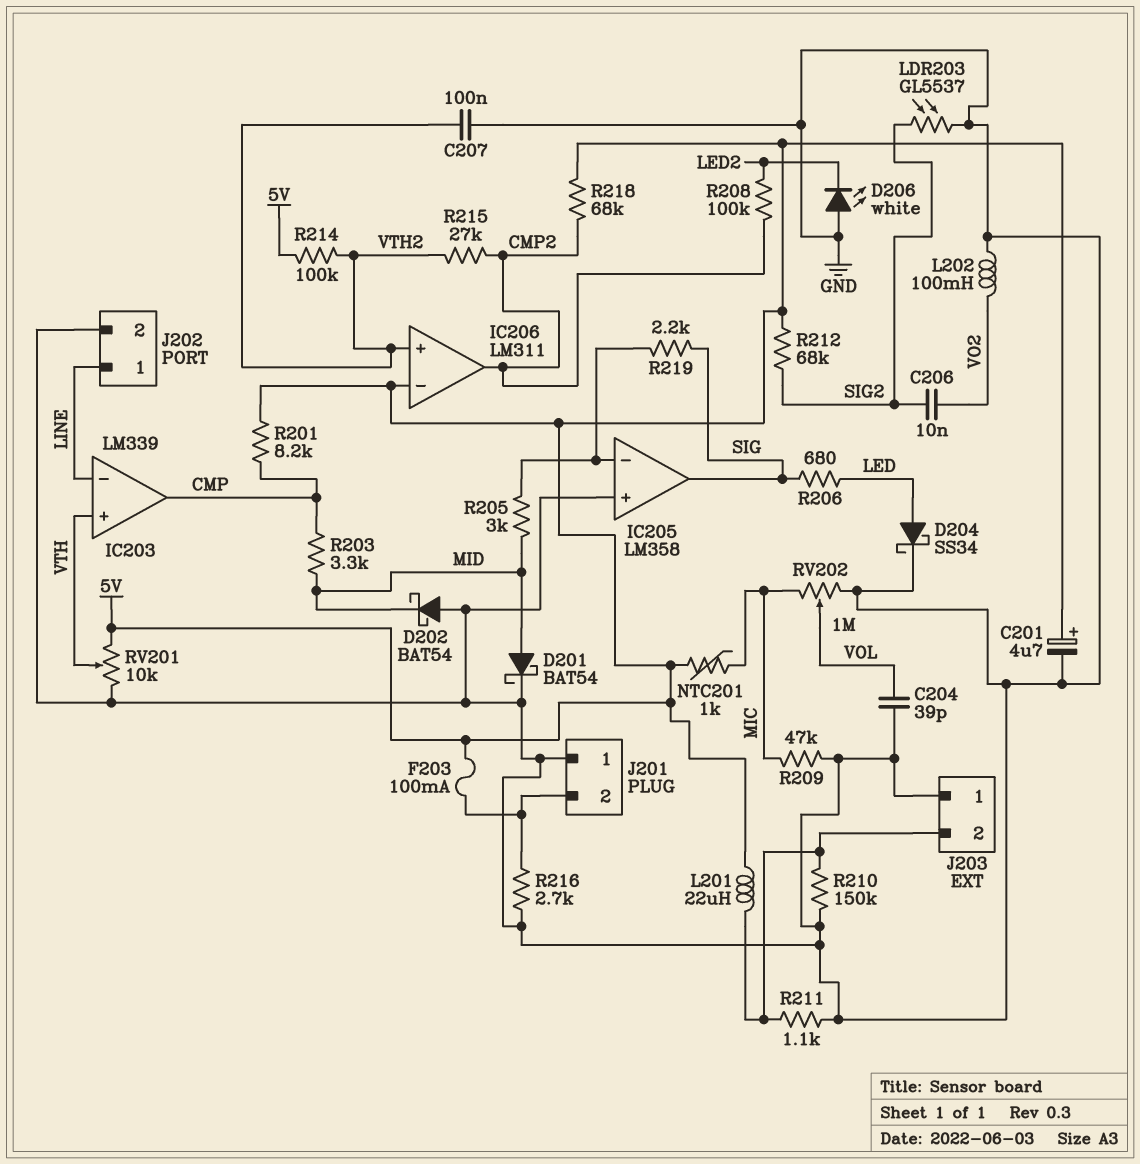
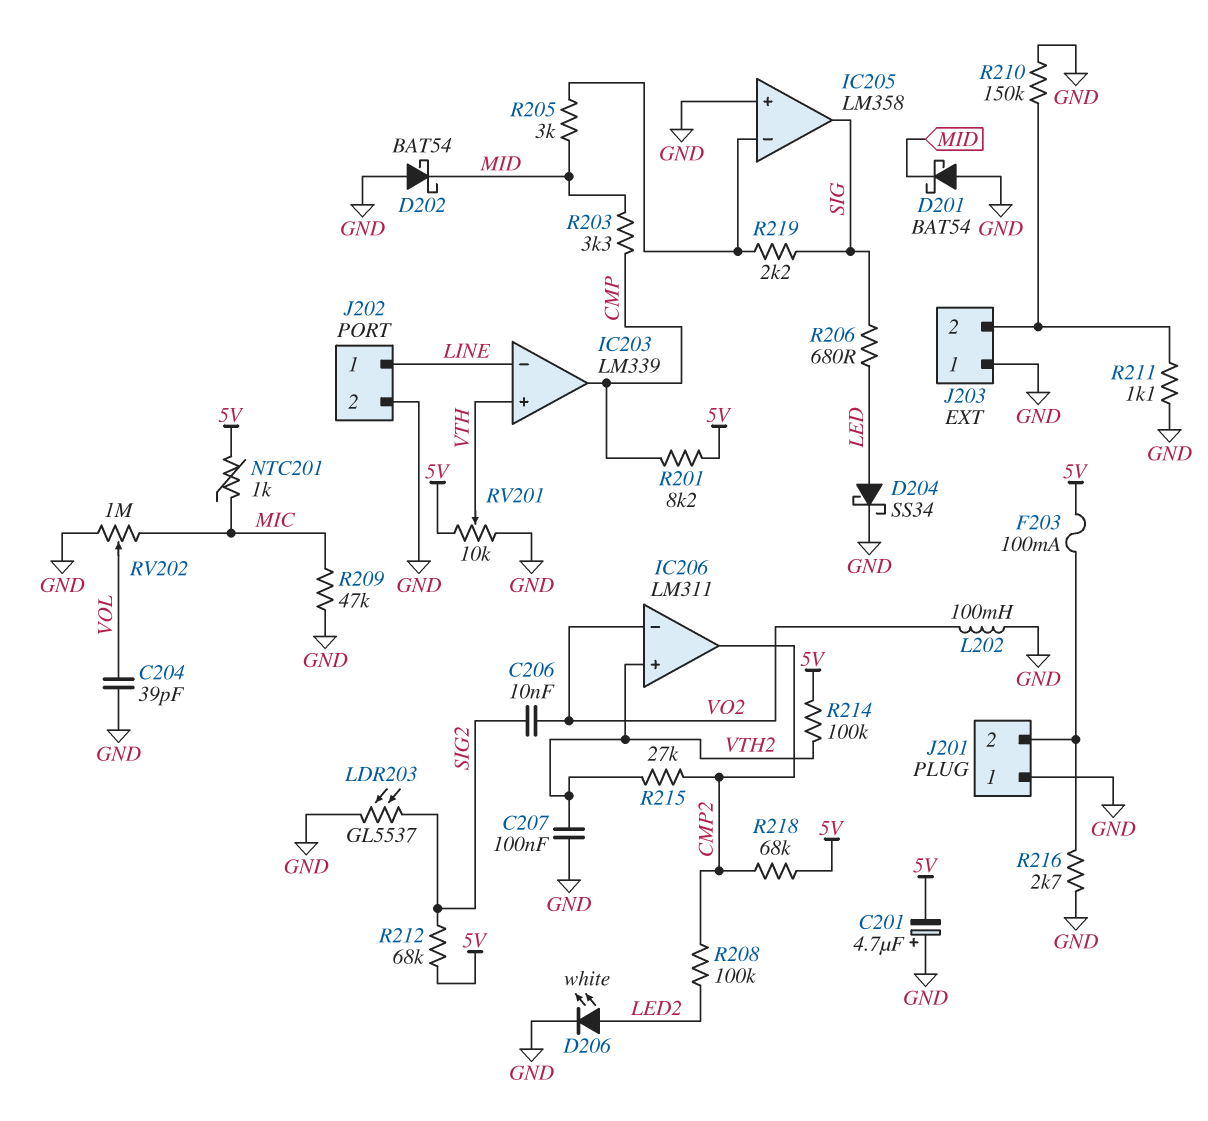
C201: 4.7uF (plus 5V, minus GND) -> 4.7uF (plus GND, minus 5V)
D201: schottky BAT54 (A MID, K GND) -> schottky BAT54 (A GND, K MID)
D206: LED white (A GND, K LED2) -> LED white (A LED2, K GND)
IC206 pin in-: 5V -> VO2
L201: 22uH (5V, J203/2) -> none

